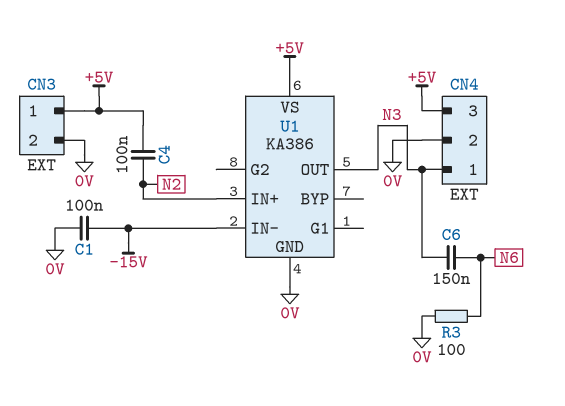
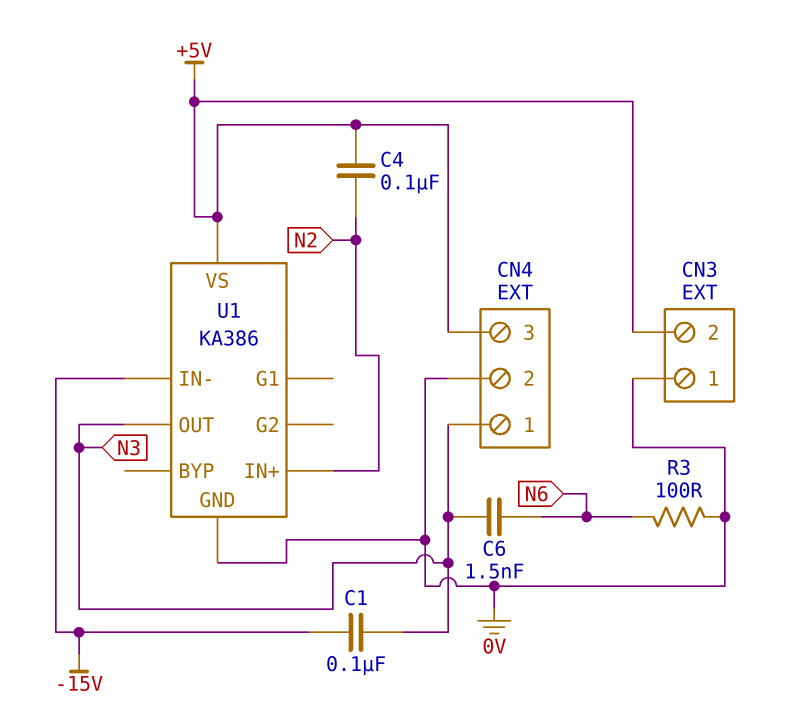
C1: 100nF (-15V, 0V) -> 100nF (-15V, N3)
C6: 150nF (N3, N6) -> 1.5nF (N3, N6)
CN3 pin 1: +5V -> 0V
CN3 pin 2: 0V -> +5V

